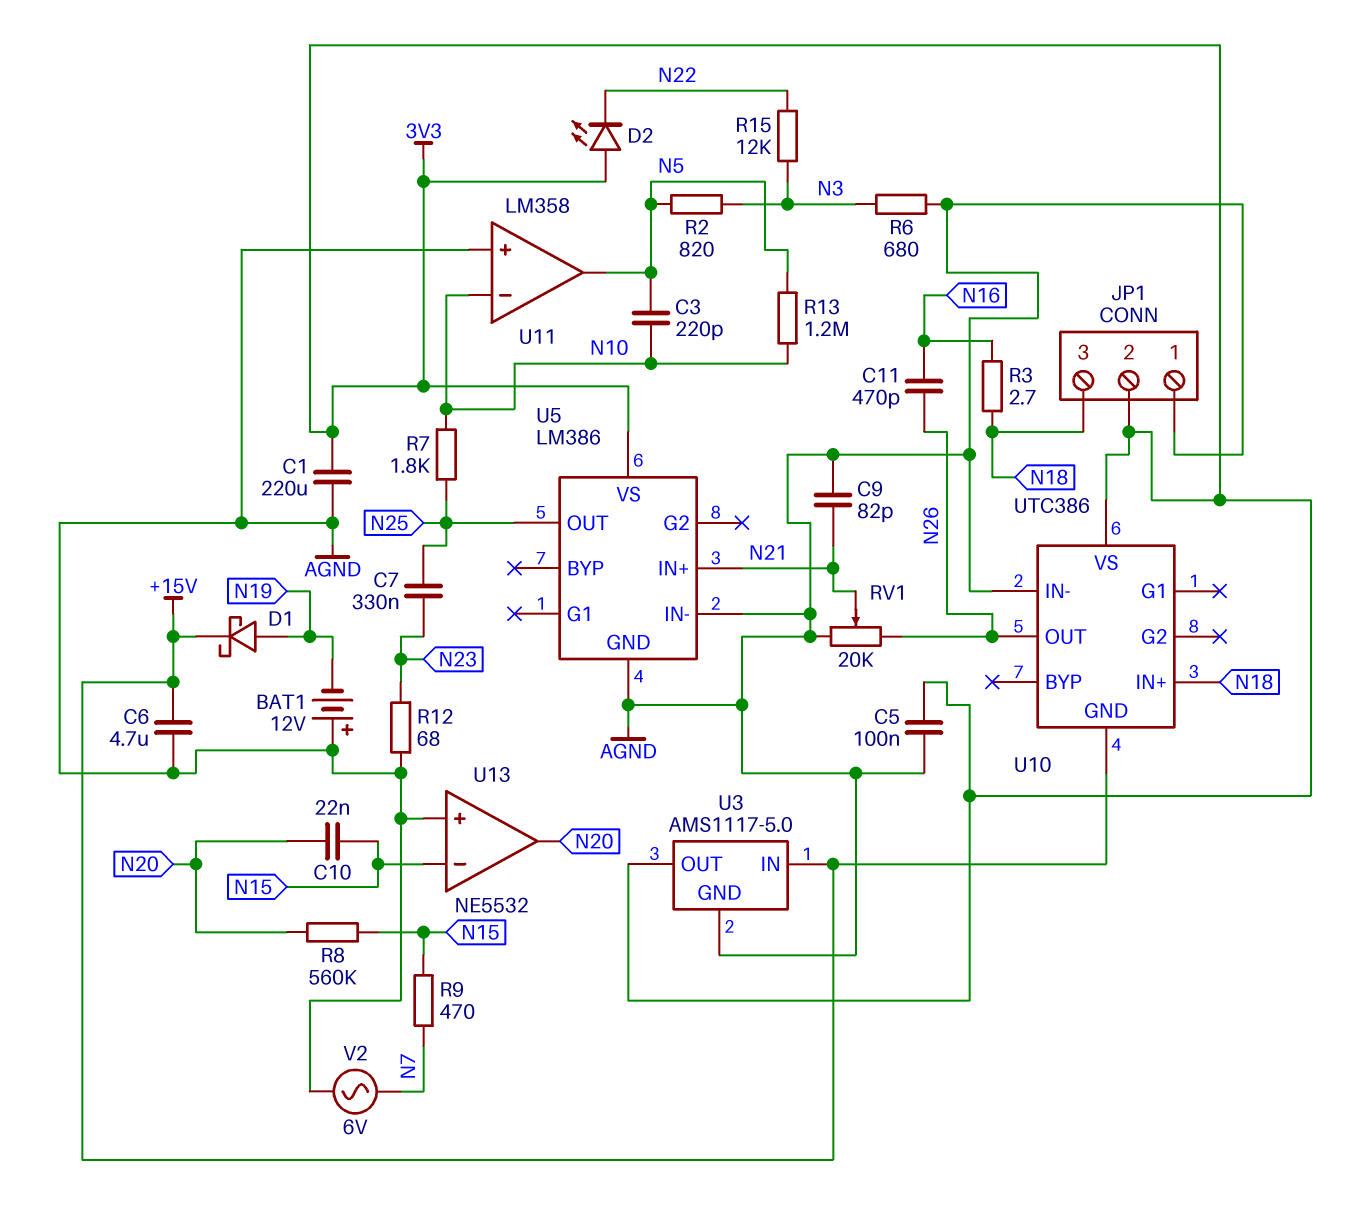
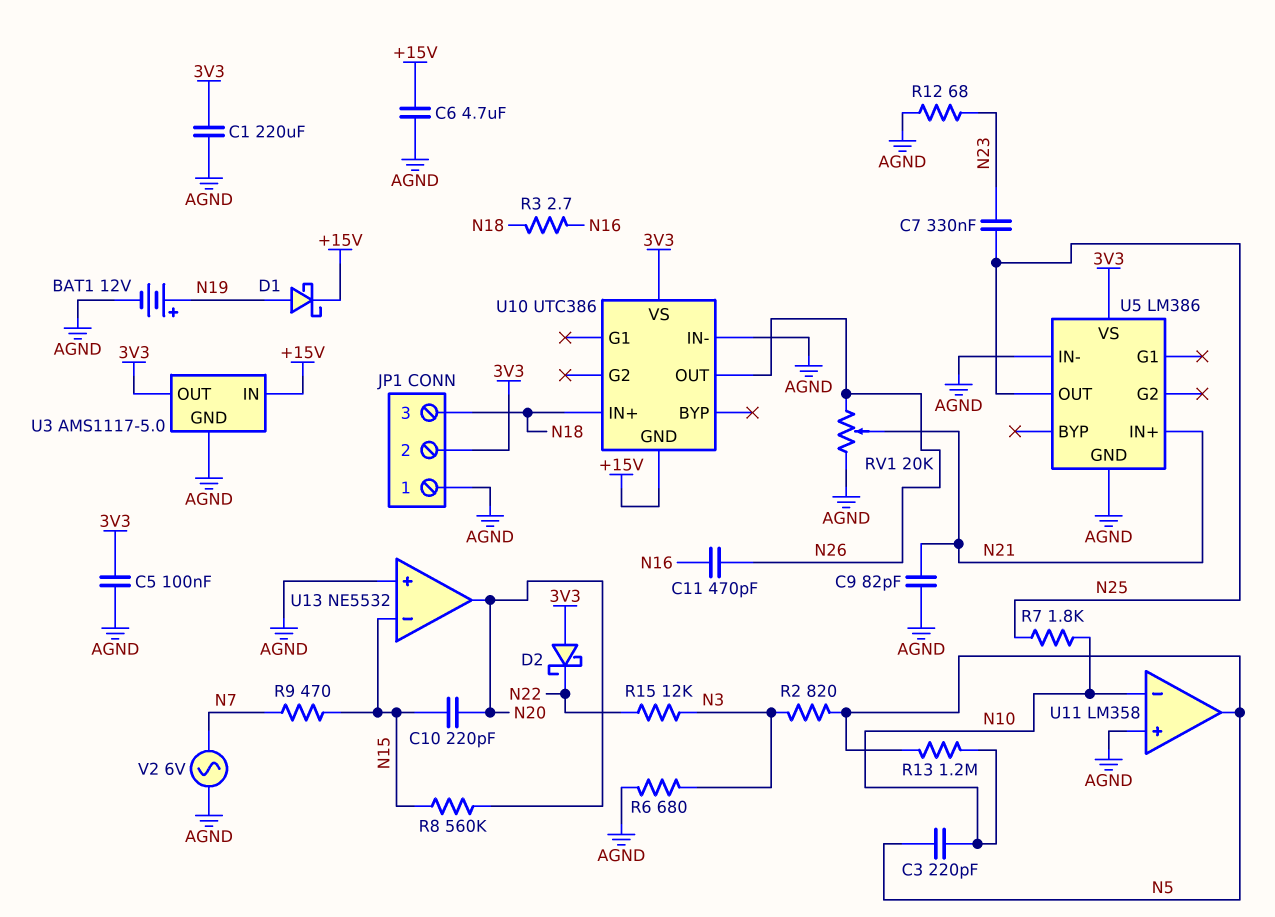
BAT1: 12V (plus AGND, minus N19) -> 12V (plus N19, minus AGND)
C10: 22nF (N15, N20) -> 220pF (N15, N20)
D2: LED (A 3V3, K N22) -> schottky (A 3V3, K N22)

